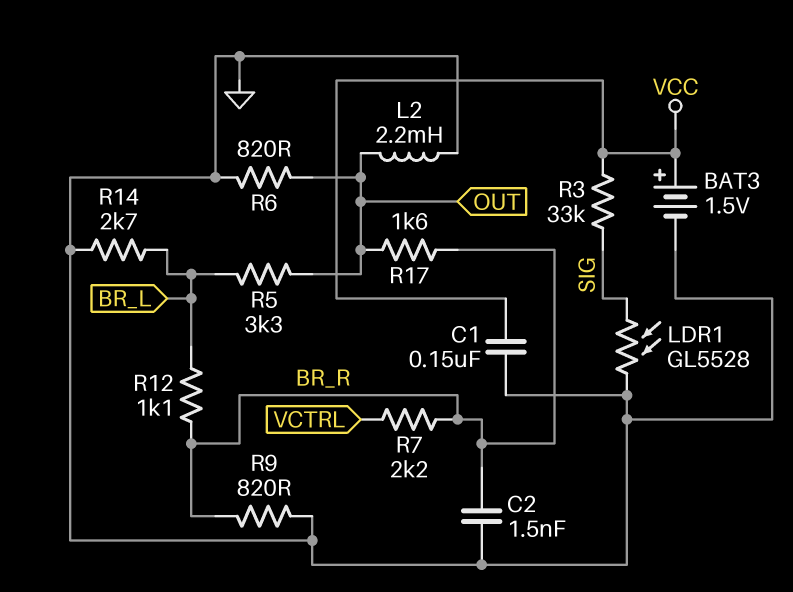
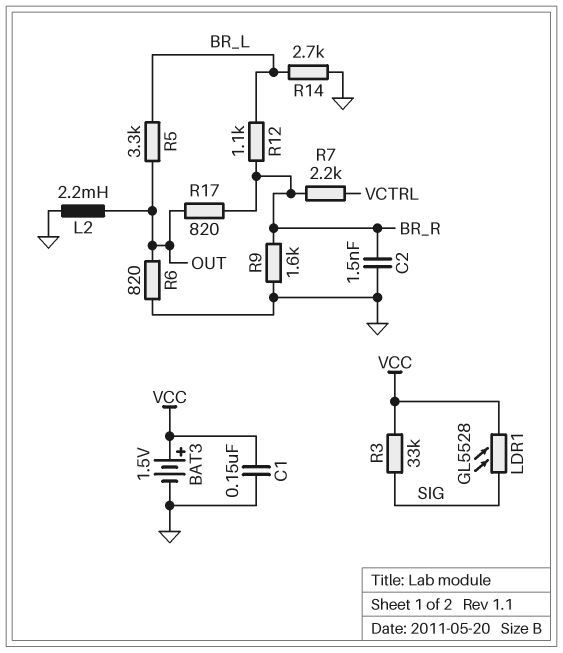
LDR1: GL5528 (GND, SIG) -> GL5528 (SIG, VCC)
R9: 820 (BR_R, GND) -> 1.6k (BR_R, GND)
R17: 1.6k (BR_R, OUT) -> 820 (BR_R, OUT)

